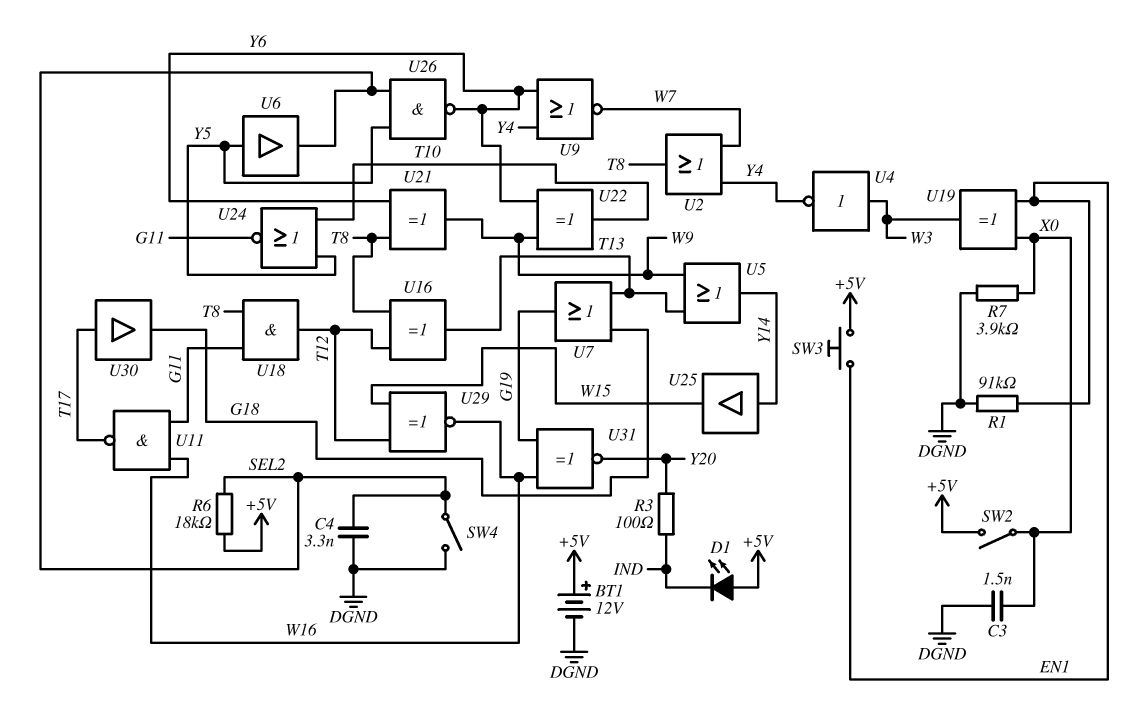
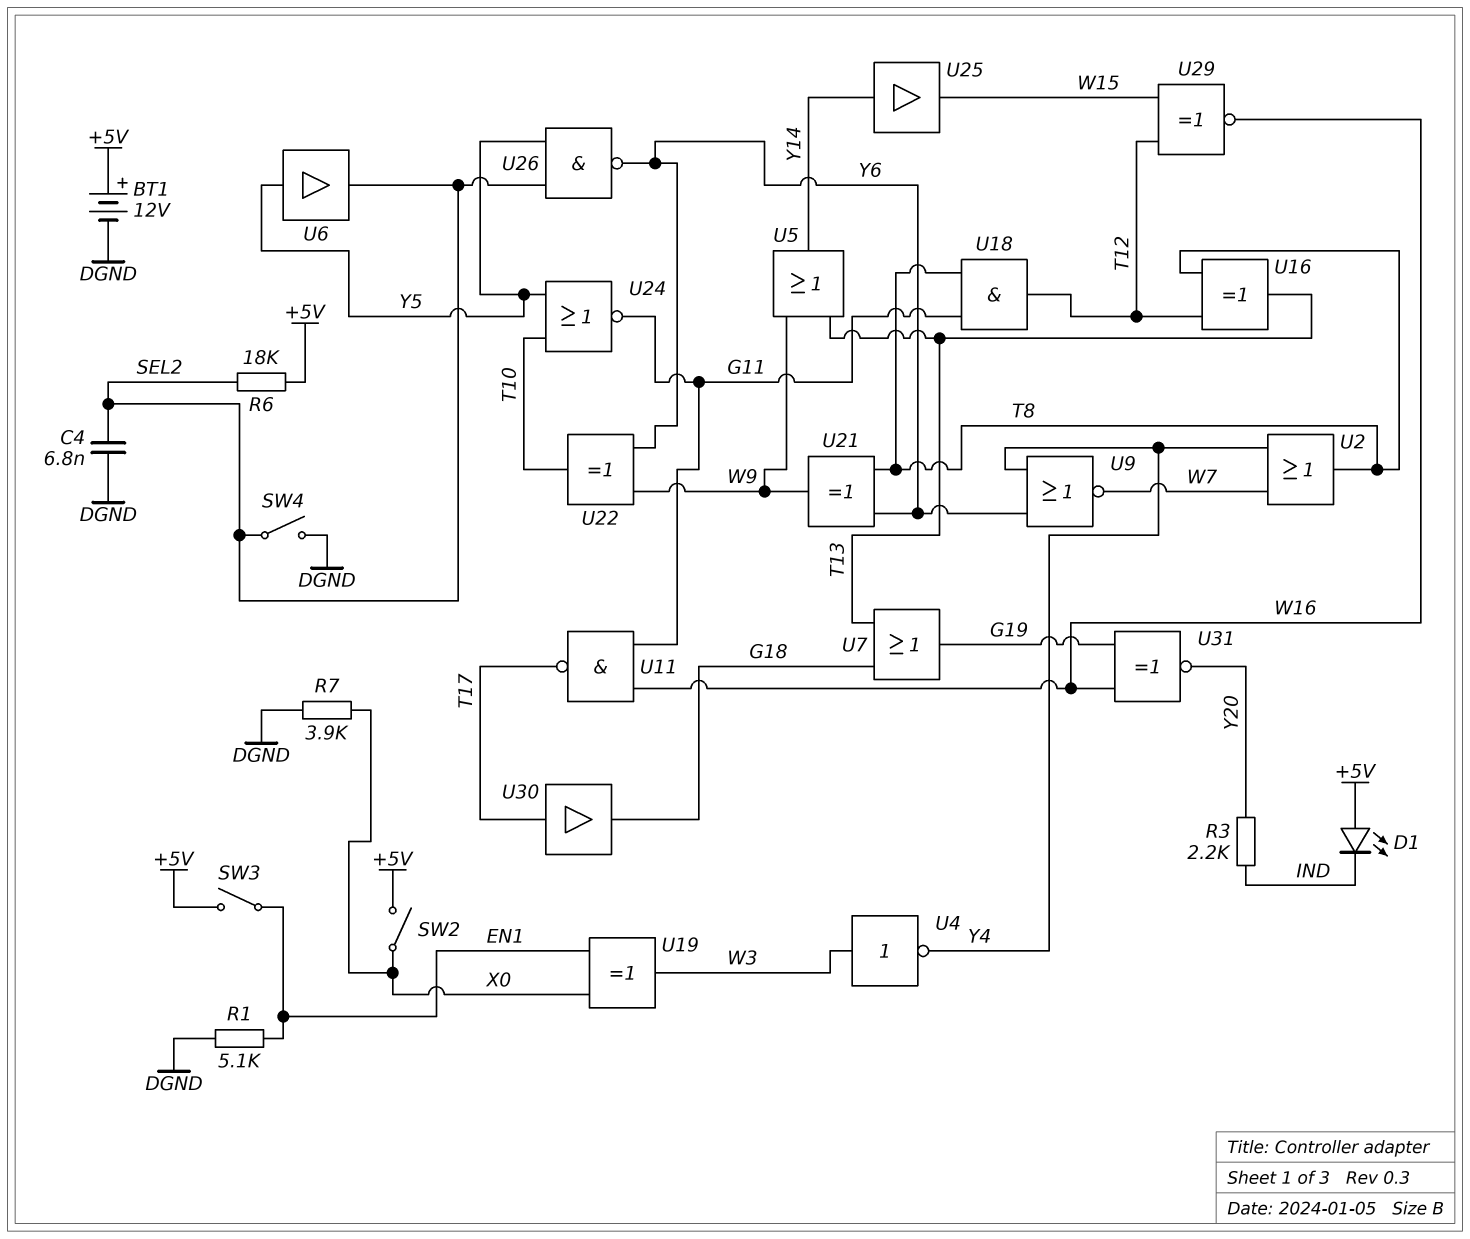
C3: 1.5nF (DGND, X0) -> none
C4: 3.3nF (DGND, SEL2) -> 6.8nF (DGND, SEL2)
R1: 91k (DGND, EN1) -> 5.1k (DGND, EN1)
R3: 100 (IND, Y20) -> 2.2k (IND, Y20)
SW3: button (+5V, EN1) -> switch (+5V, EN1)

